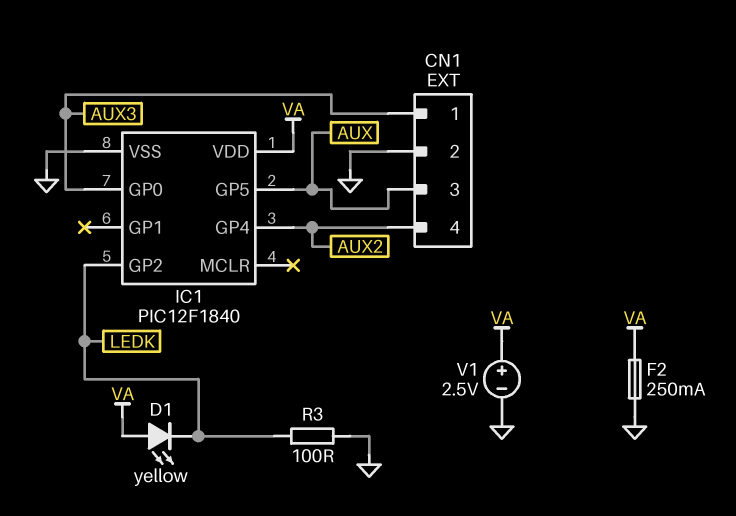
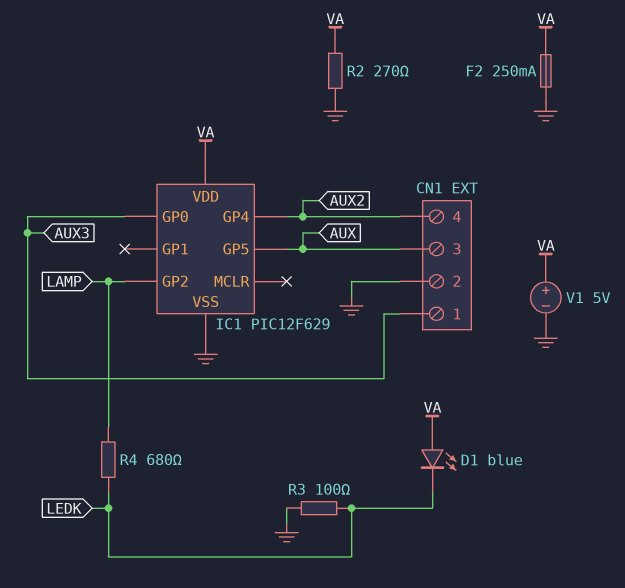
D1: LED yellow (A VA, K LEDK) -> LED blue (A VA, K LEDK)
IC1: PIC12F1840 -> PIC12F629
IC1 pin GP2: LEDK -> LAMP
R2: none -> 270 (GND, VA)
R4: none -> 680 (LAMP, LEDK)
V1: 2.5V (plus VA, minus GND) -> 5V (plus VA, minus GND)

